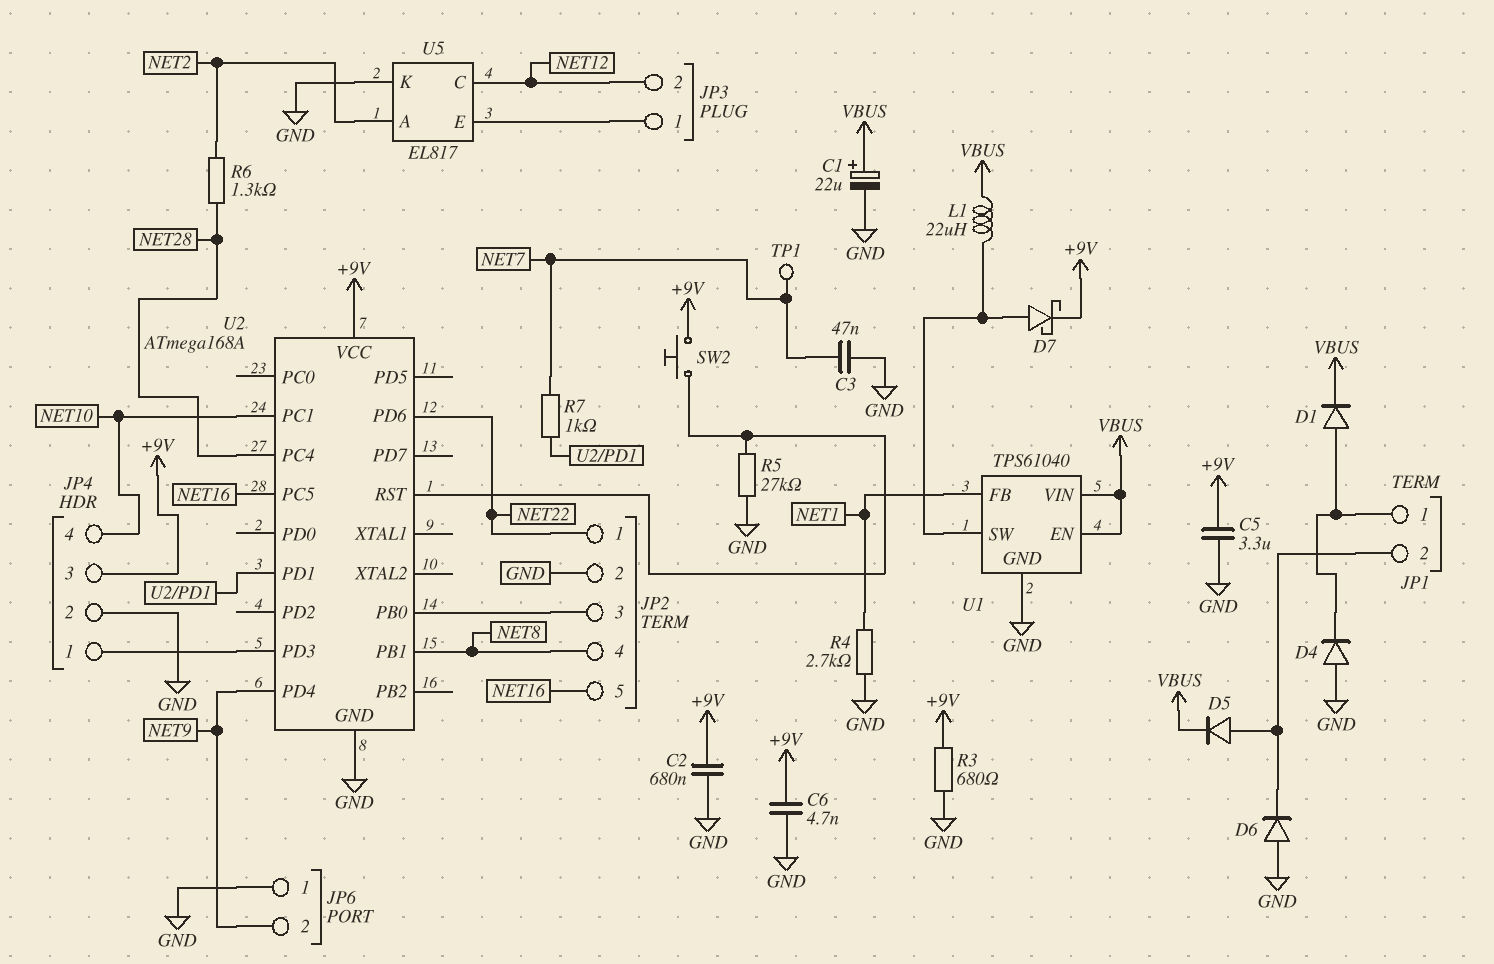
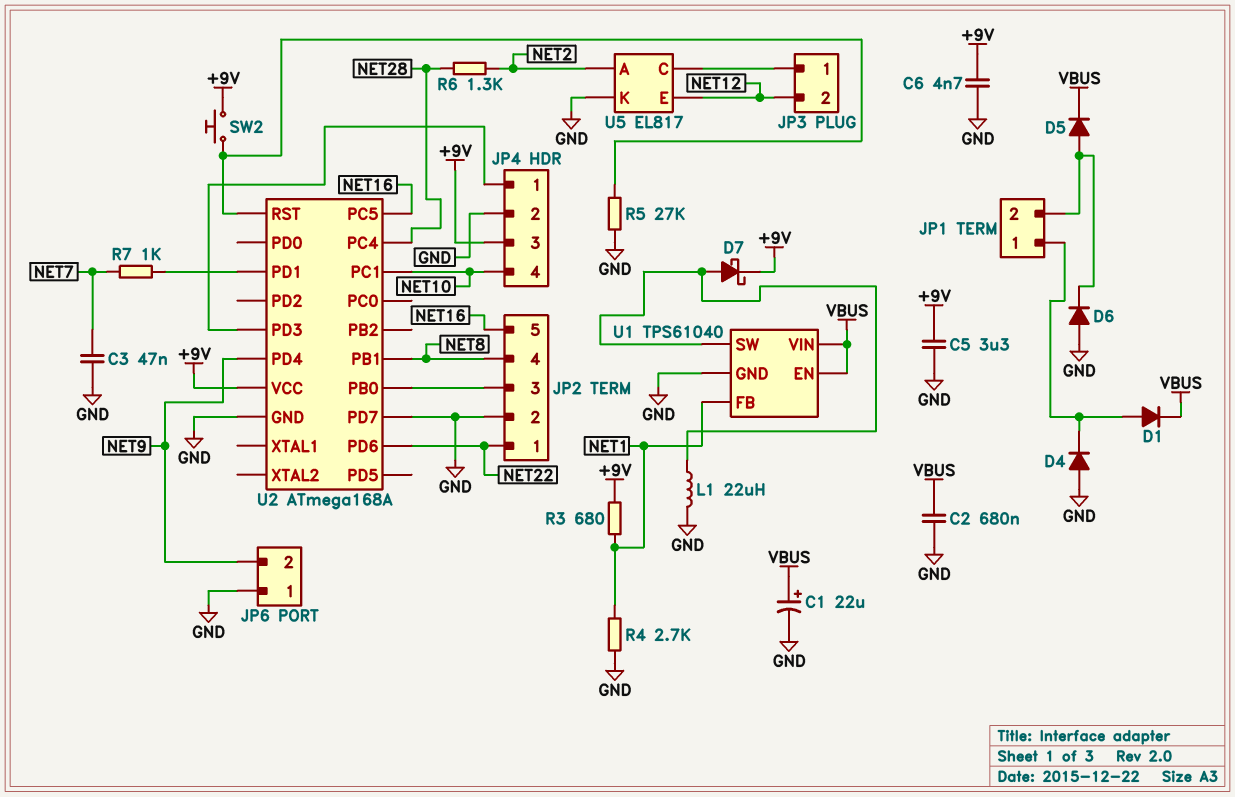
C2: 680nF (+9V, GND) -> 680nF (GND, VBUS)
L1: 22uH (U1/SW, VBUS) -> 22uH (GND, U1/SW)
R3: 680 (+9V, GND) -> 680 (+9V, NET1)
TP1: test point (NET7) -> none
U2 pin PD7: none -> GND
U5 pin C: NET12 -> JP3/1
U5 pin E: JP3/1 -> NET12

